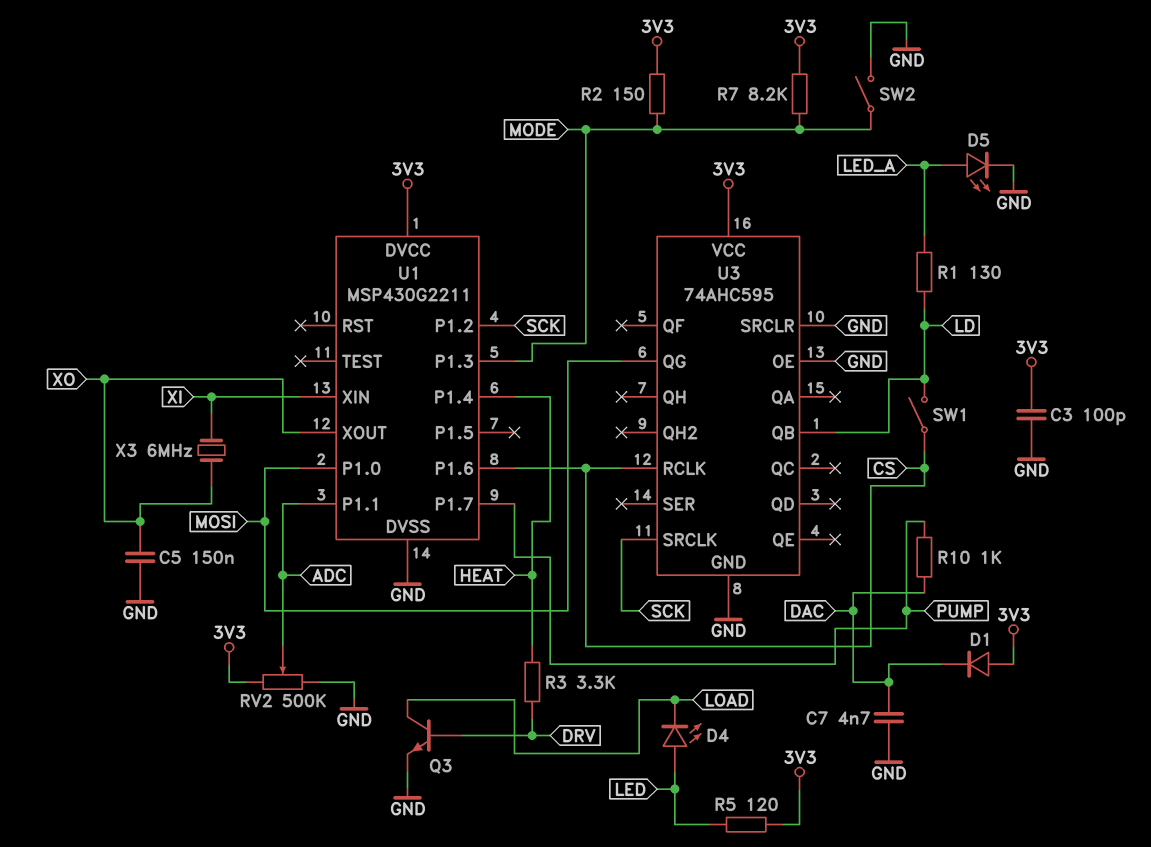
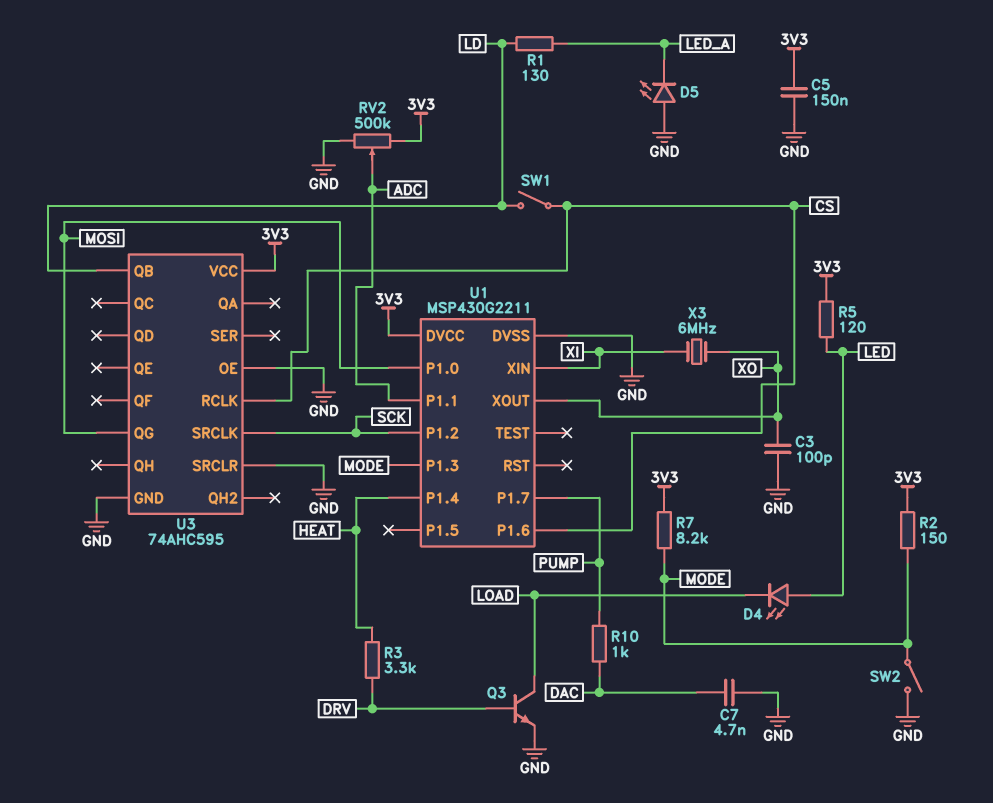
C3: 100pF (3V3, GND) -> 100pF (GND, XO)
C5: 150nF (GND, XO) -> 150nF (3V3, GND)
D1: diode (A 3V3, K DAC) -> none
D5: LED (A LED_A, K GND) -> LED (A GND, K LED_A)

